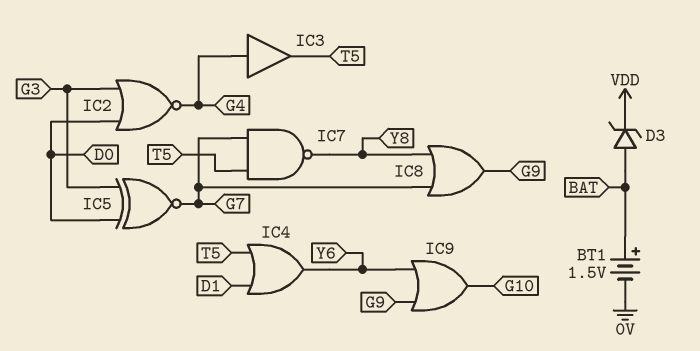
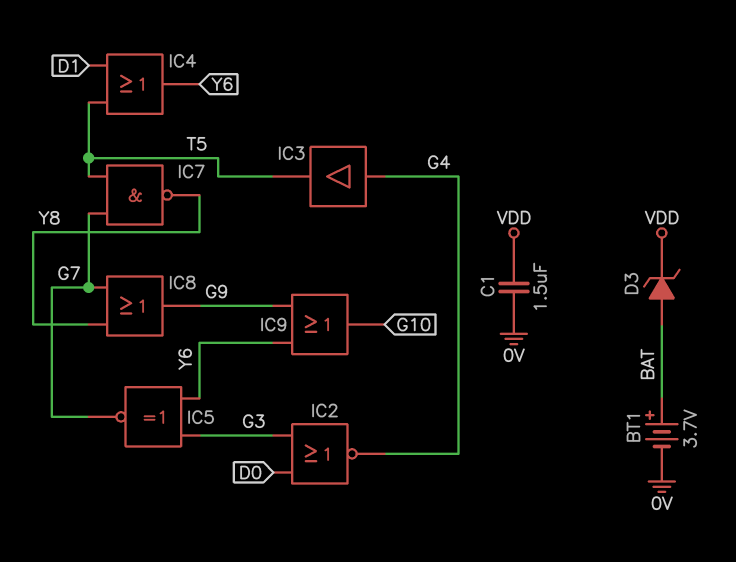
BT1: 1.5V (plus BAT, minus 0V) -> 3.7V (plus BAT, minus 0V)
C1: none -> 1.5uF (0V, VDD)
IC5: XNOR (in D0, in G3, out G7) -> XNOR (in G3, in Y6, out G7)

